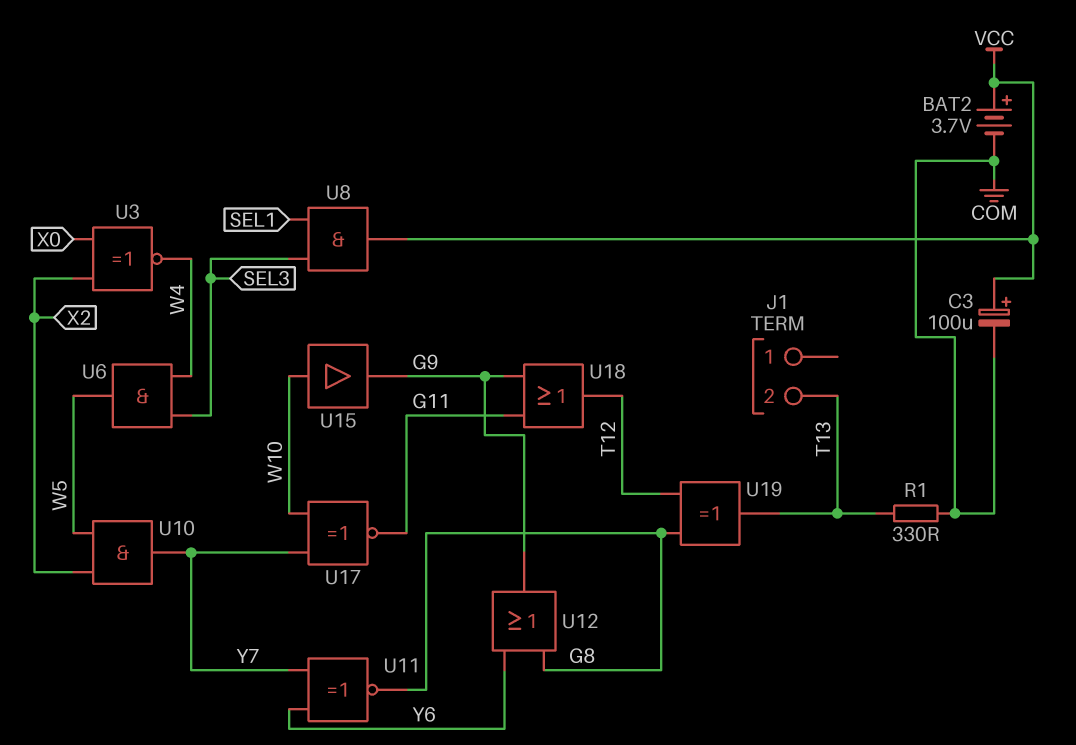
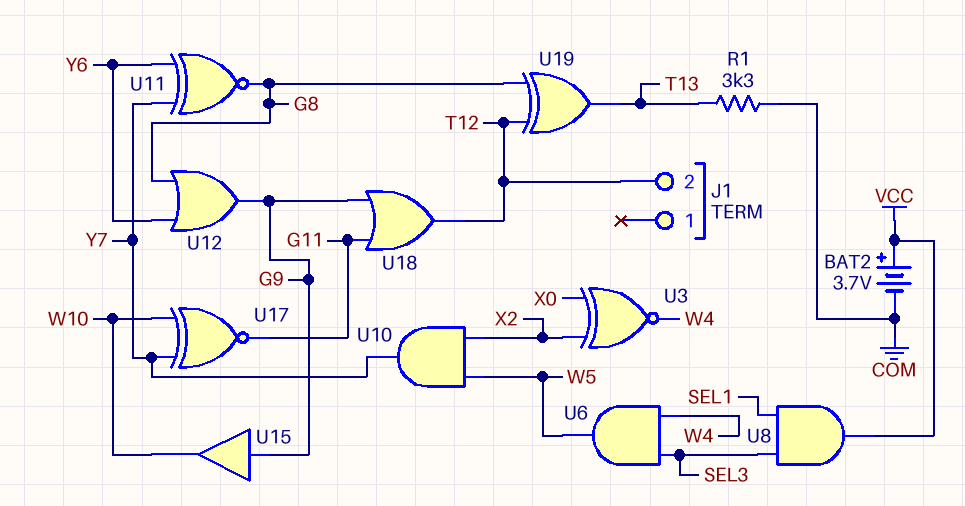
C3: 100uF (plus VCC, minus COM) -> none
J1 pin 2: T13 -> T12
R1: 330 (COM, T13) -> 3.3k (COM, T13)
U15: buffer (in W10, out G9) -> buffer (in G9, out W10)

